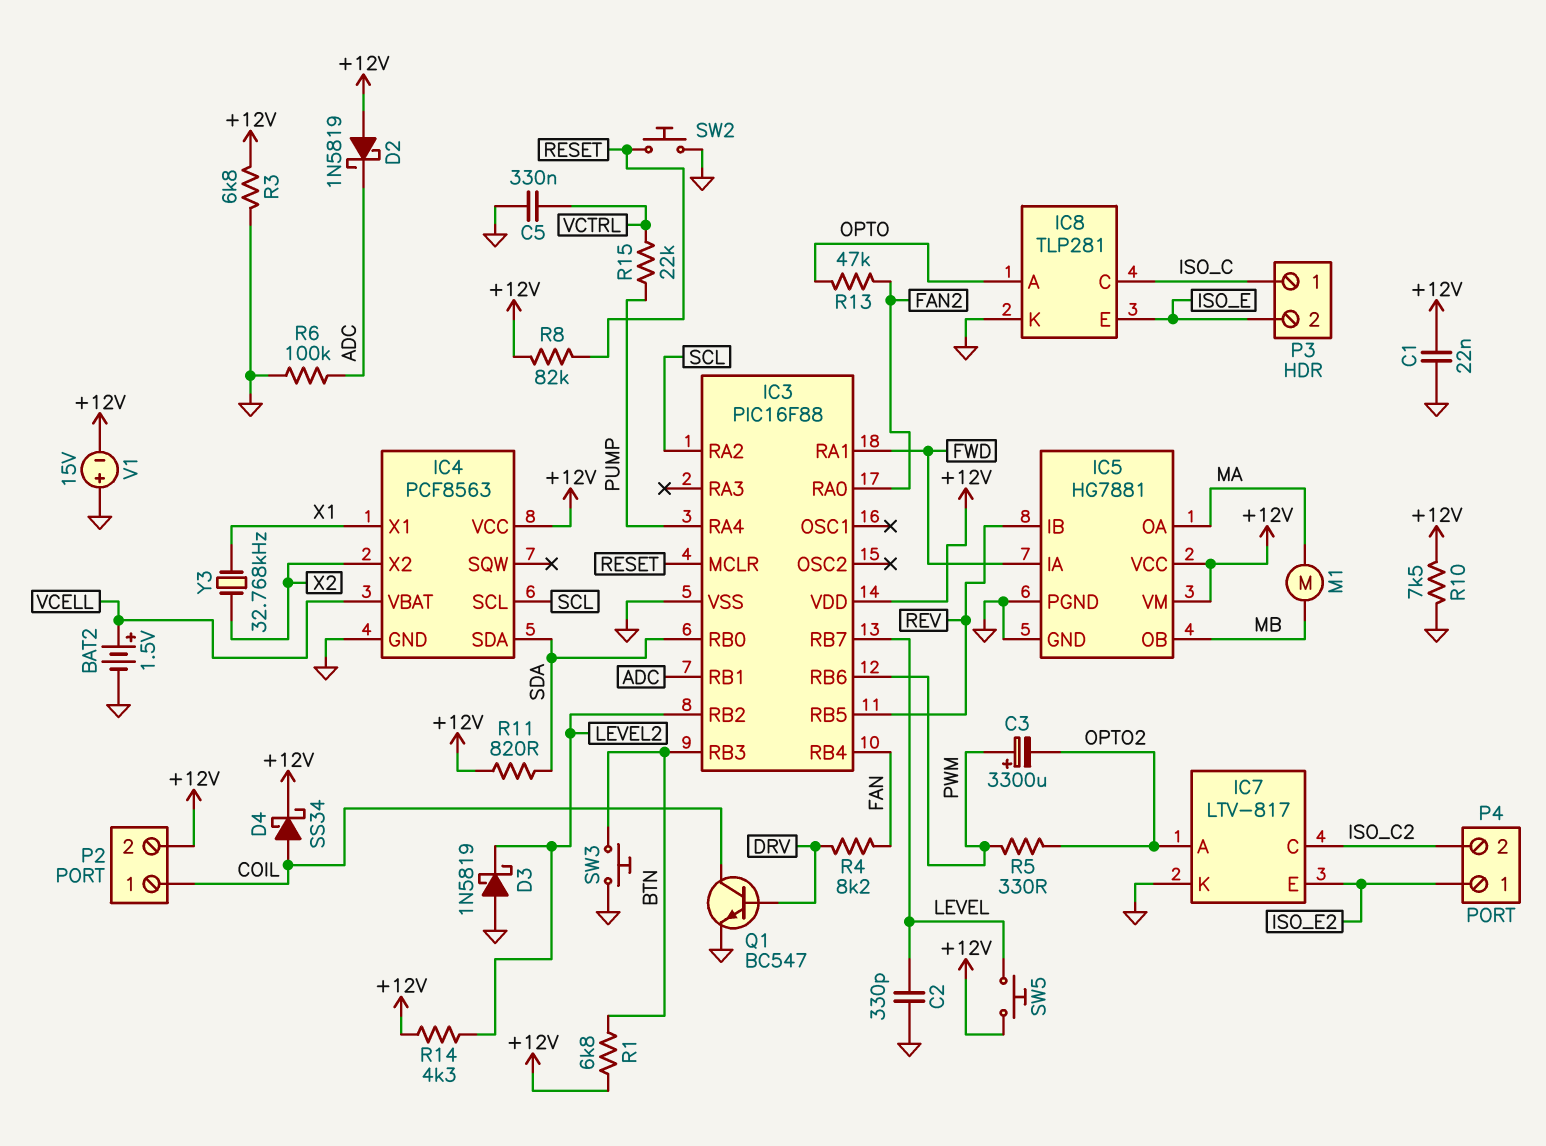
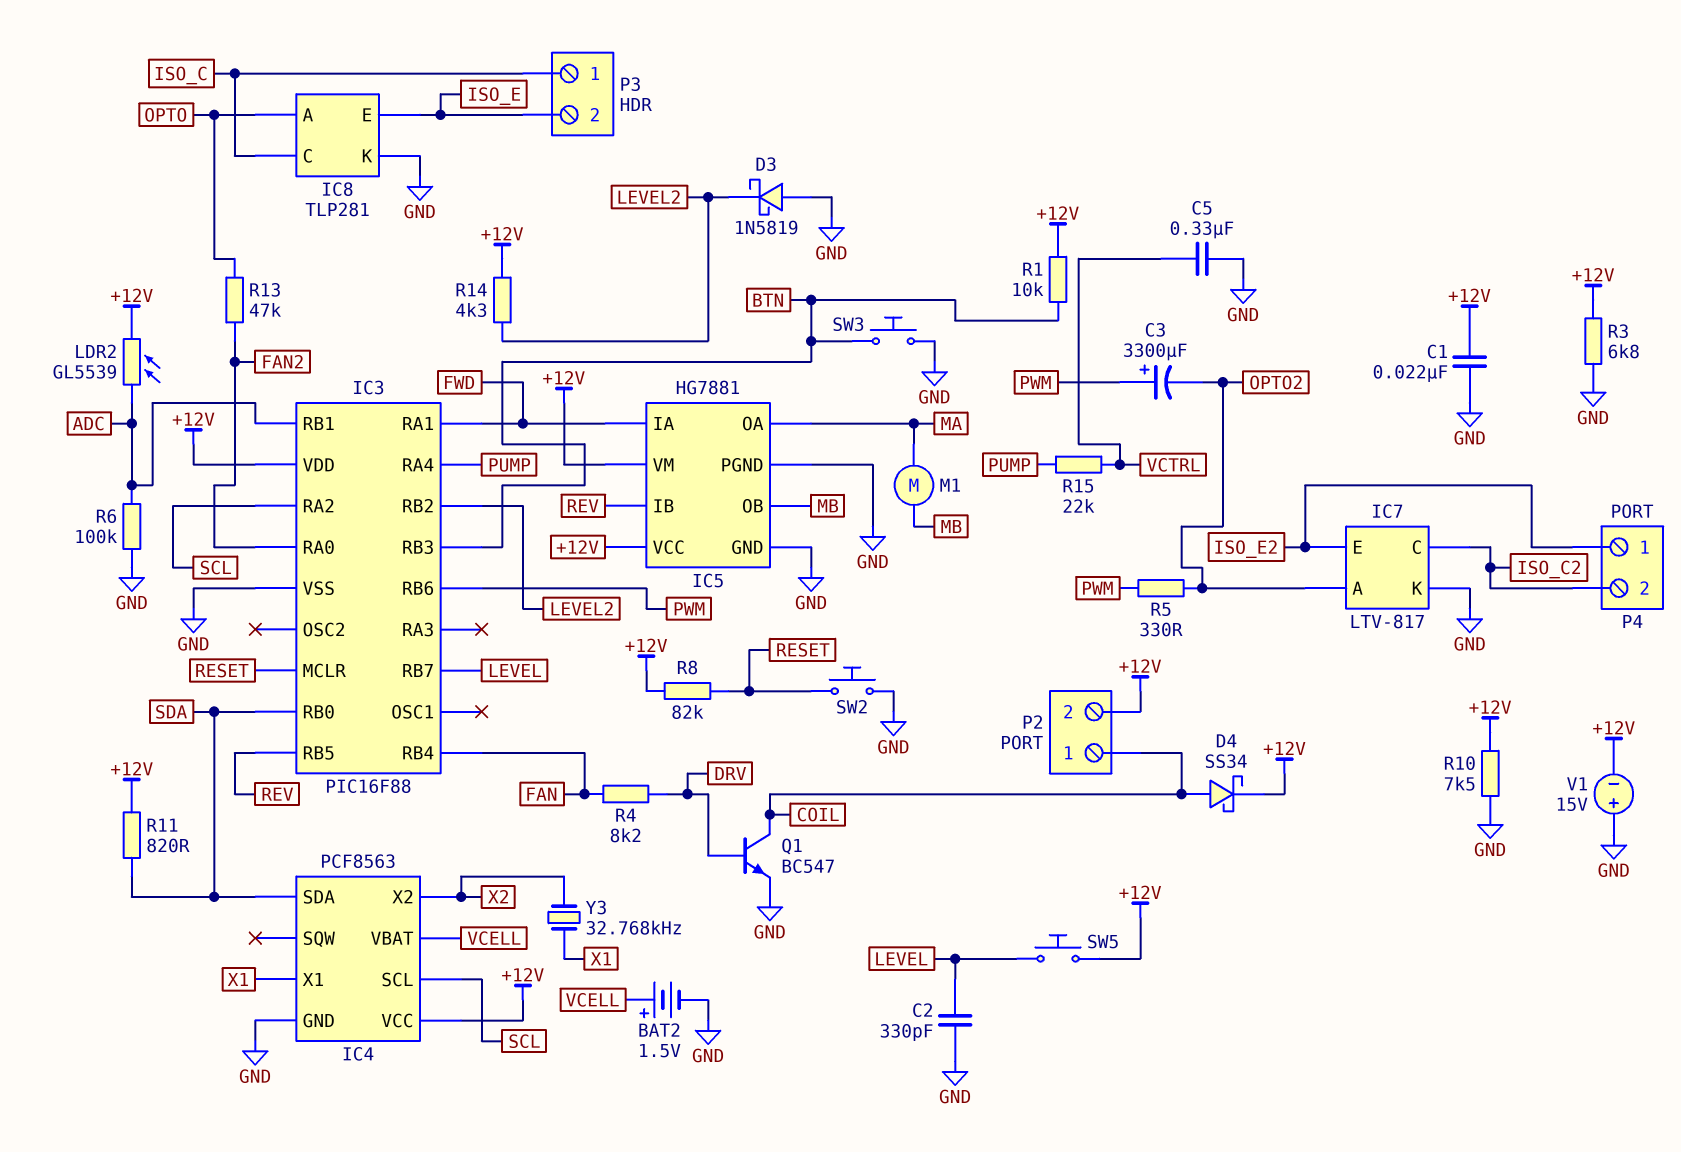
D2: schottky 1N5819 (A +12V, K ADC) -> none
LDR2: none -> GL5539 (+12V, ADC)
R1: 6.8k (+12V, BTN) -> 10k (+12V, BTN)

